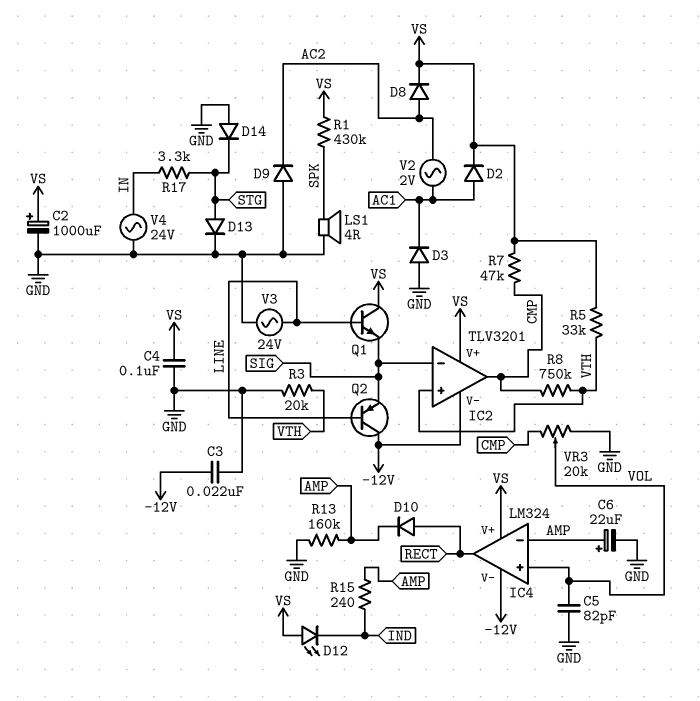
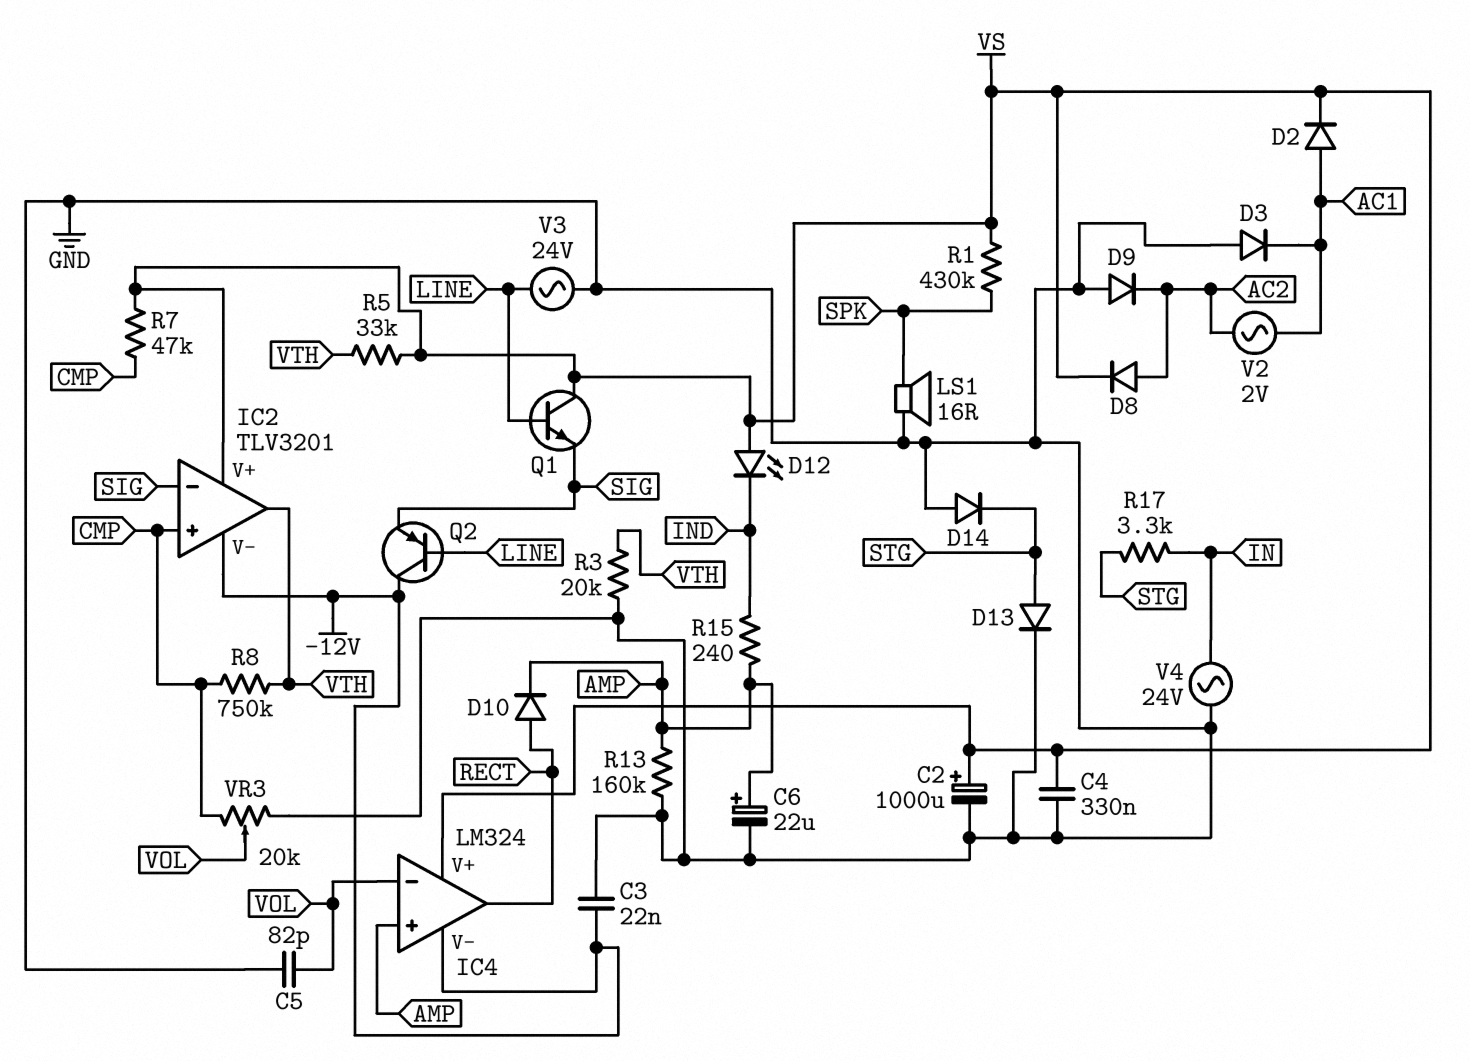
C4: 100nF (GND, VS) -> 330nF (GND, VS)
IC2 pin in+: VTH -> CMP
IC2 pin out: CMP -> VTH
IC4 pin in+: VOL -> AMP
IC4 pin in-: AMP -> VOL
LS1: speaker 4R (GND, SPK) -> speaker 16R (GND, SPK)

